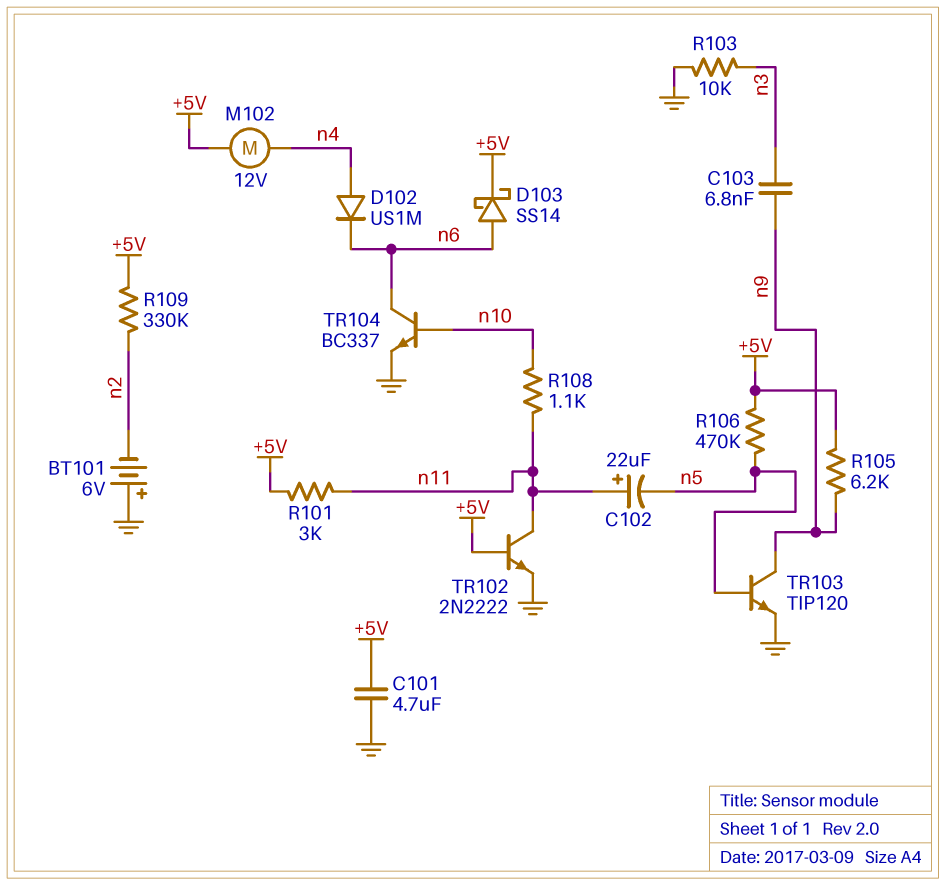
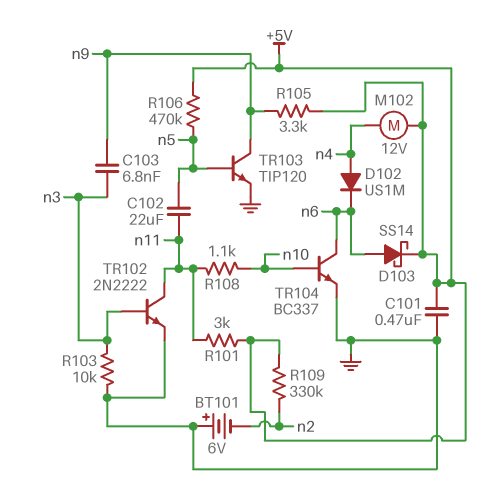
C101: 4.7uF (+5V, GND) -> 470nF (+5V, GND)
C102: 22uF (plus n11, minus n5) -> 22uF (n5, n11)
R105: 6.2k (+5V, n9) -> 3.3k (+5V, n9)
TR102: NPN 2N2222 (B +5V, C n11, E GND) -> NPN 2N2222 (B n3, C n11, E GND)

